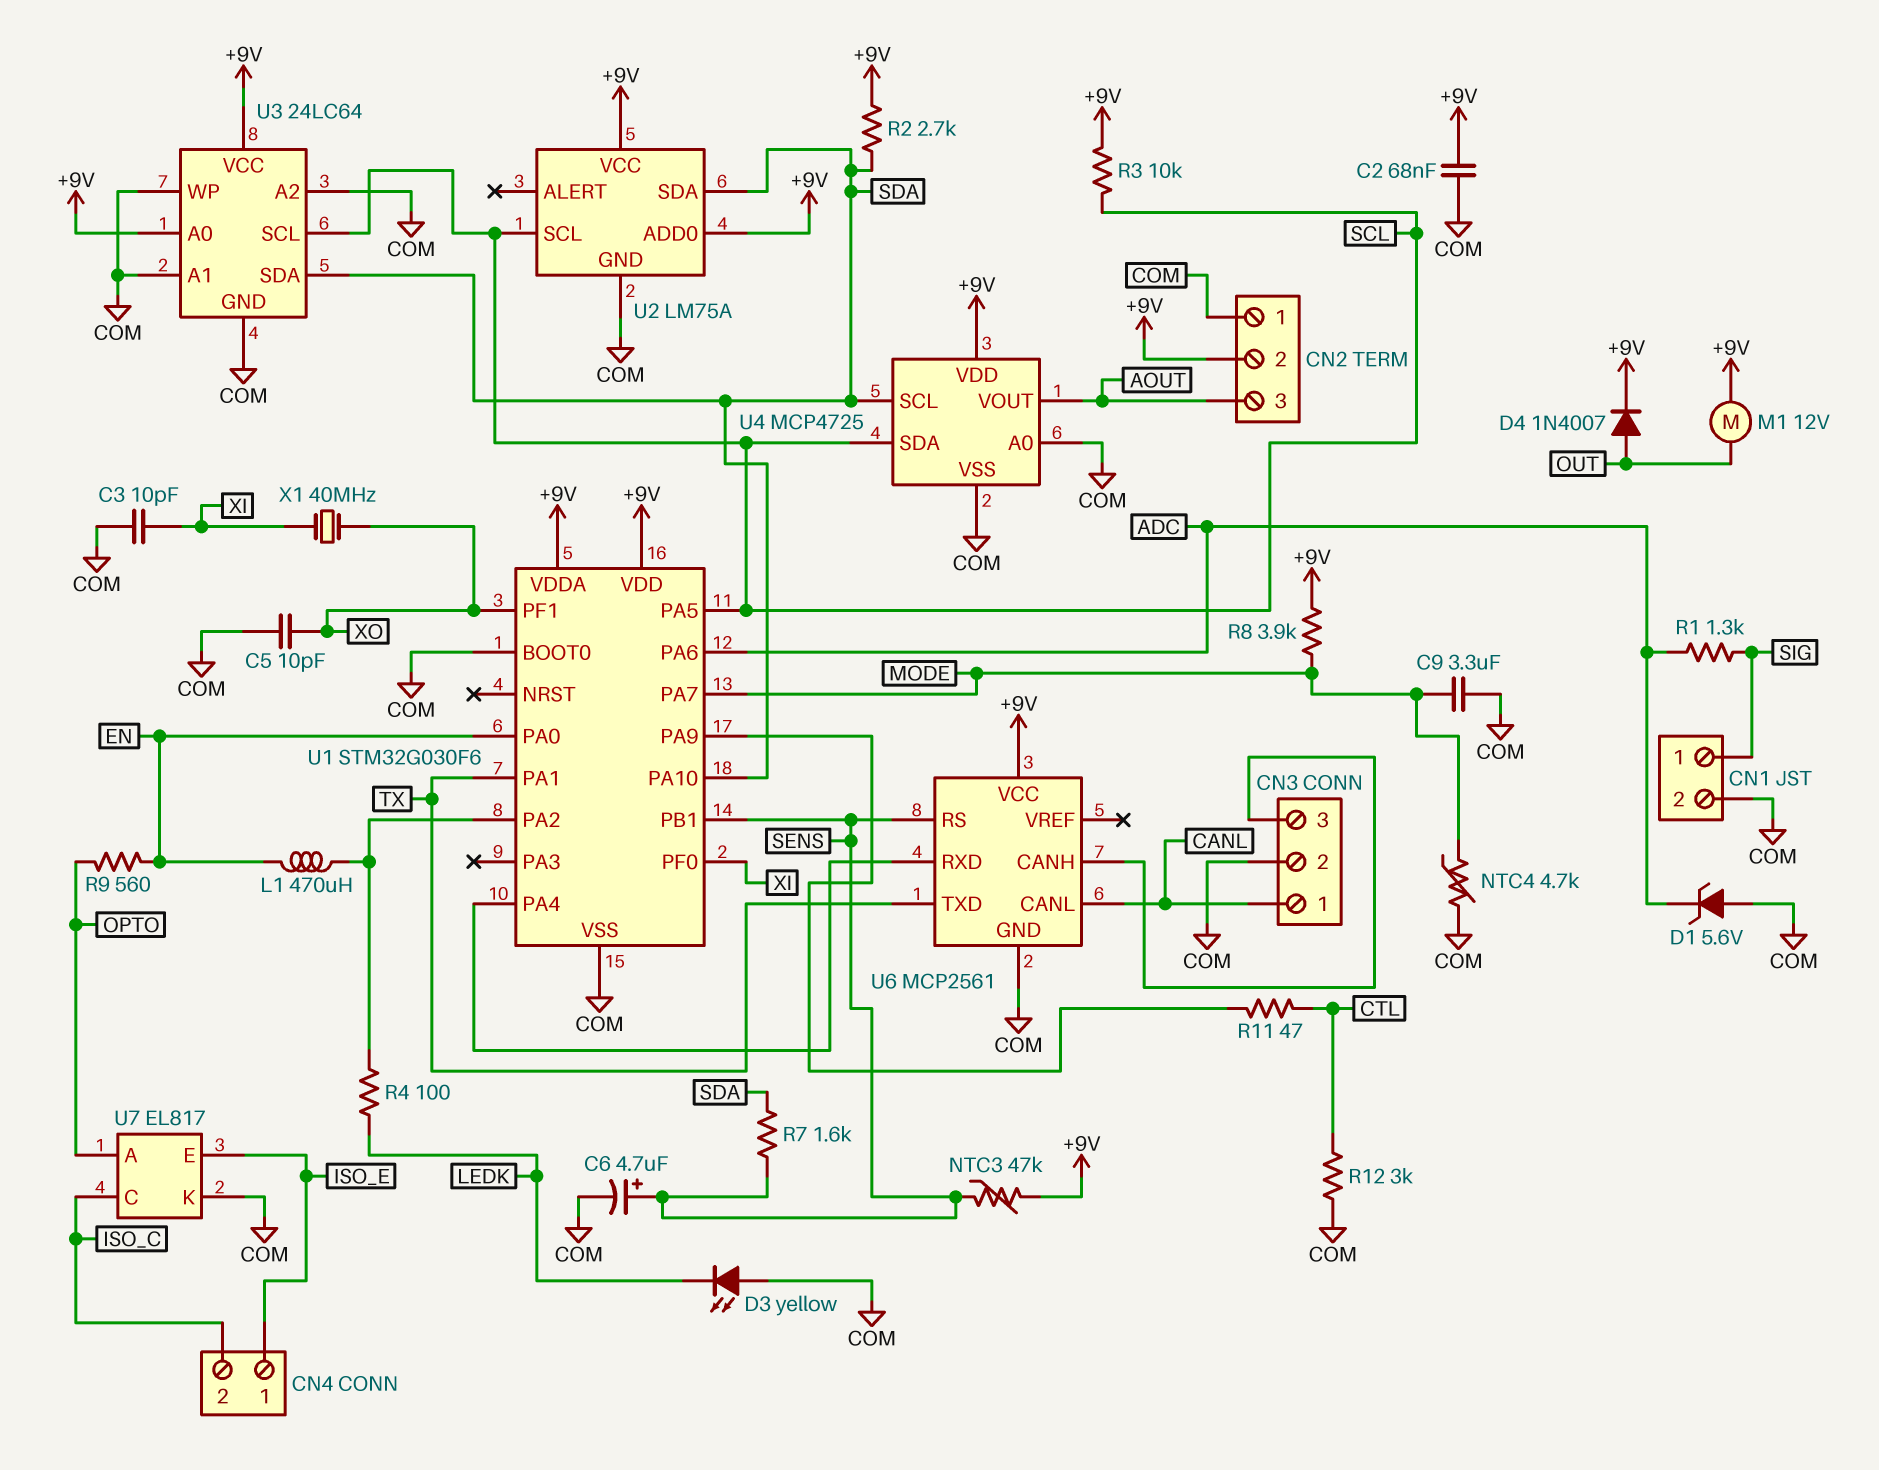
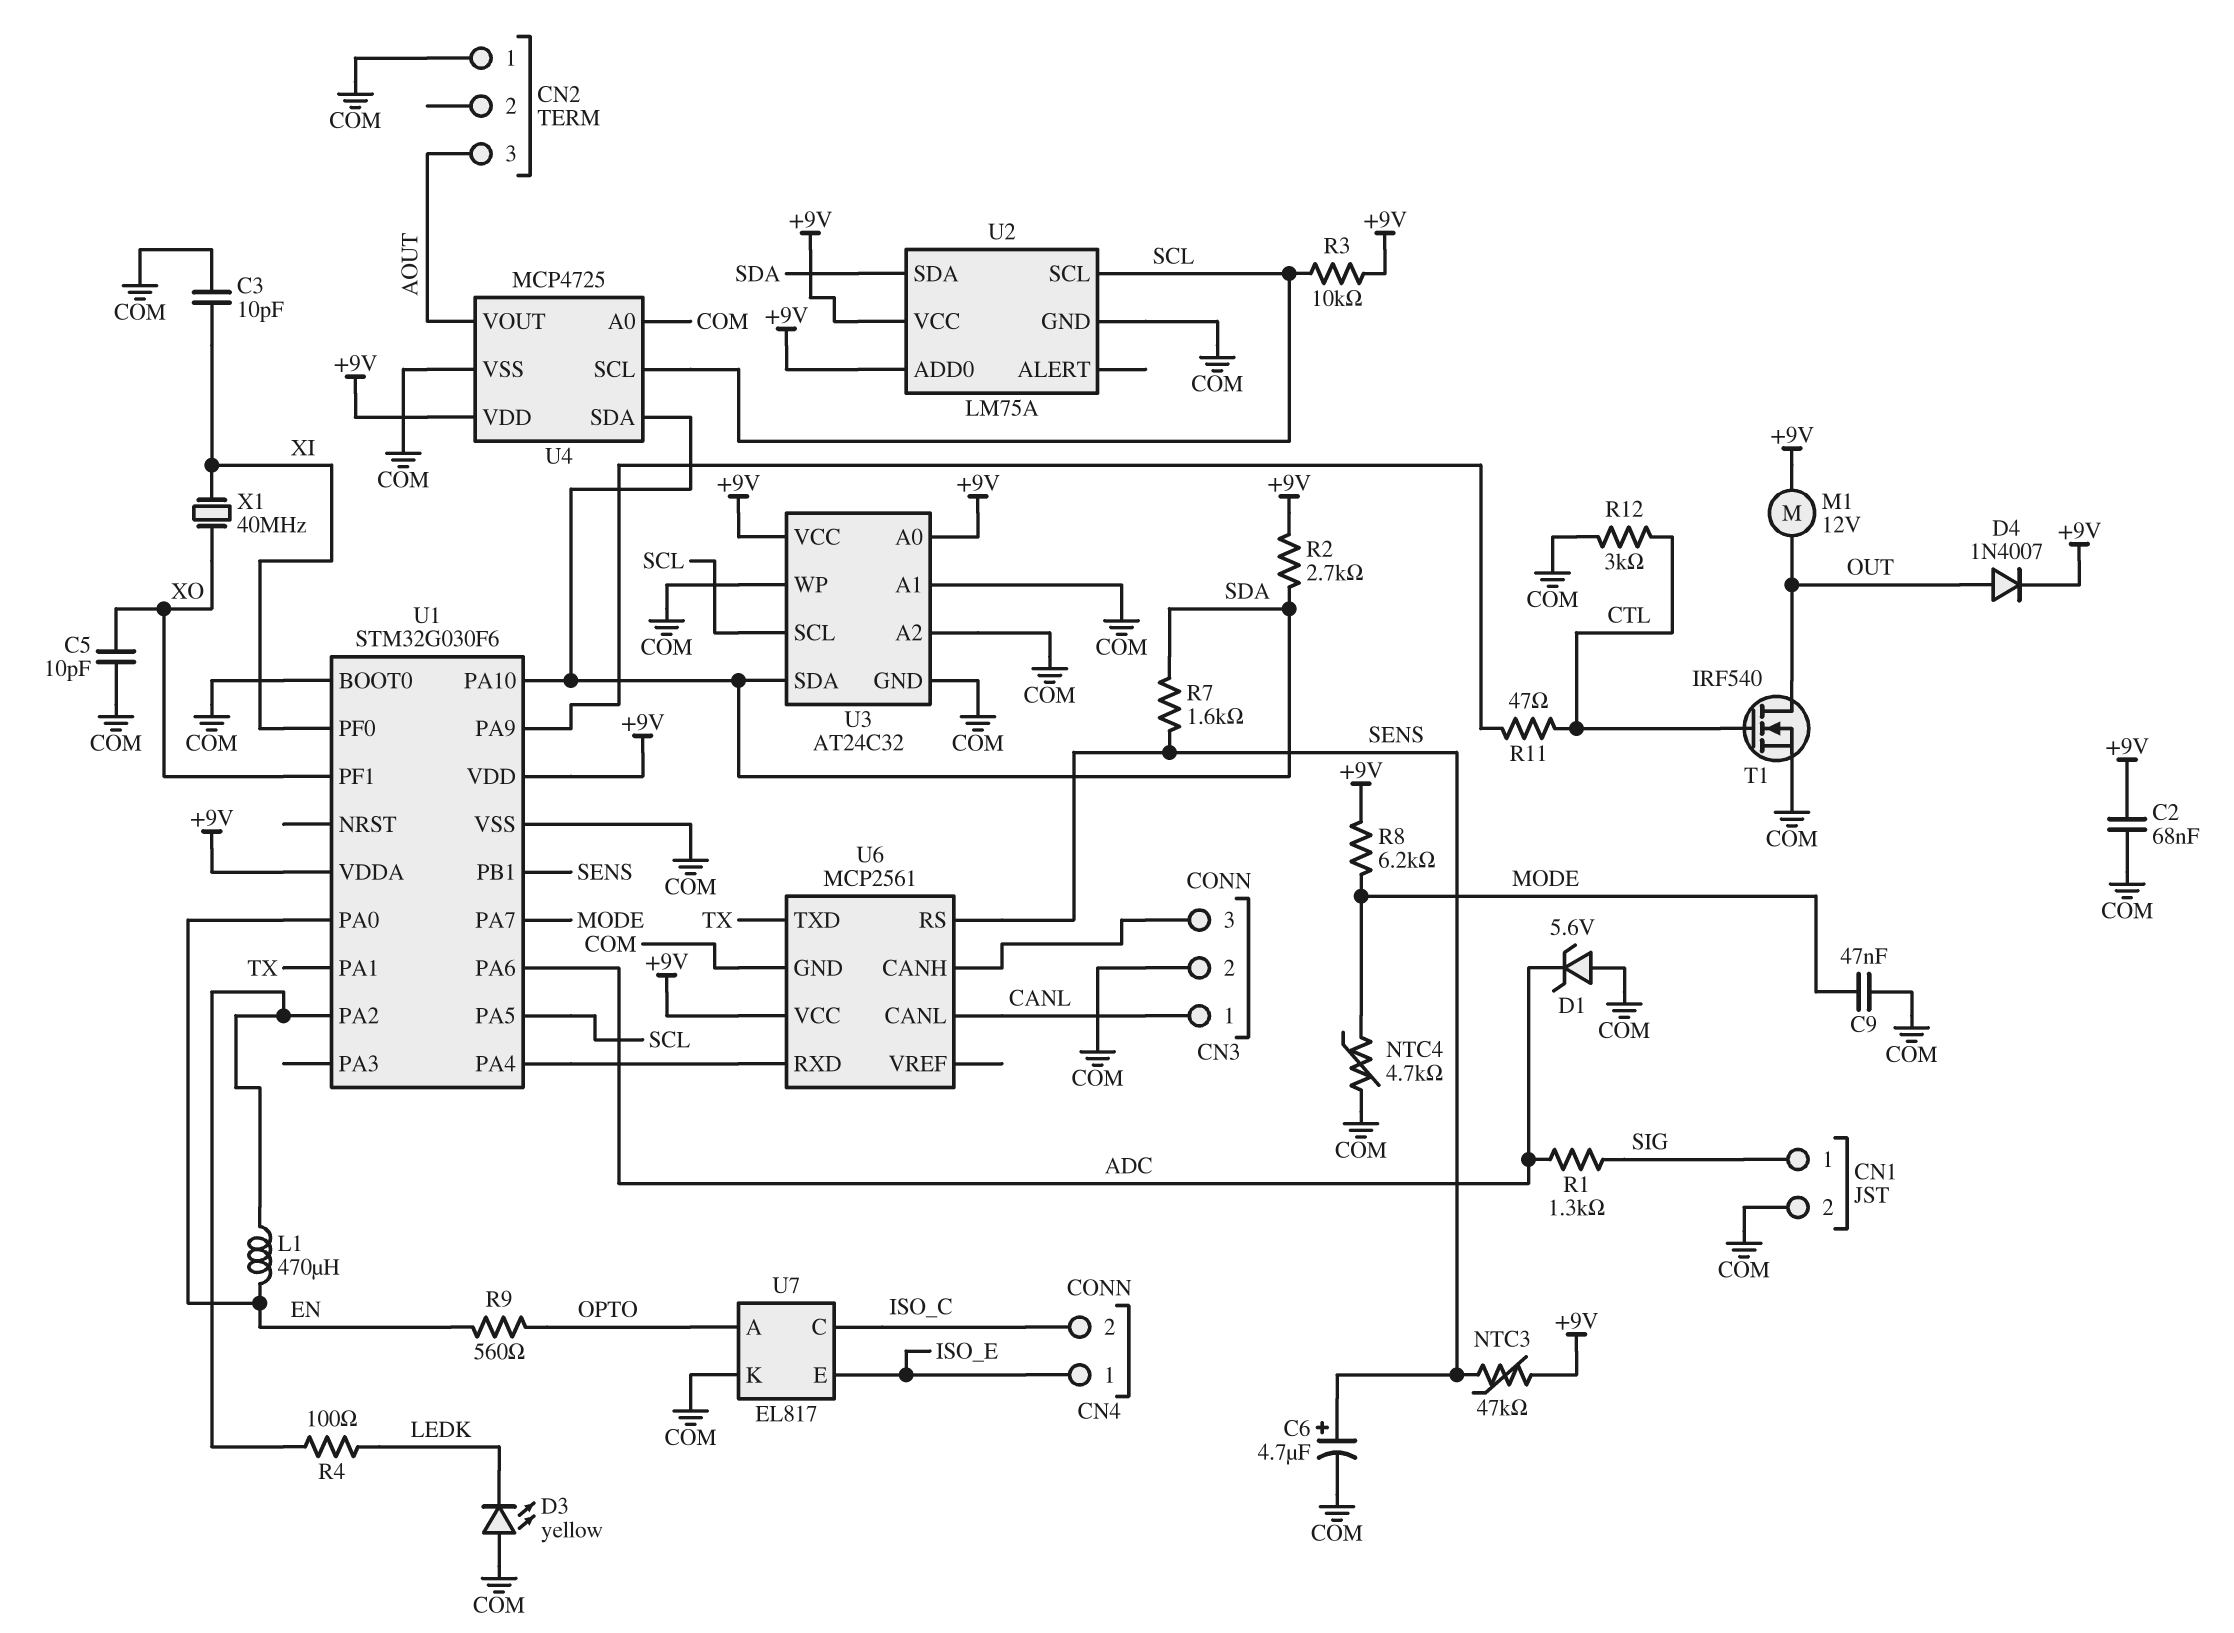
C9: 3.3uF (COM, MODE) -> 47nF (COM, MODE)
CN2 pin 2: +9V -> none
R8: 3.9k (+9V, MODE) -> 6.2k (+9V, MODE)
T1: none -> NMOS IRF540 (G CTL, D OUT, S COM)
U3: 24LC64 -> AT24C32
U4 pin SCL: SDA -> SCL
U4 pin SDA: SCL -> SDA

